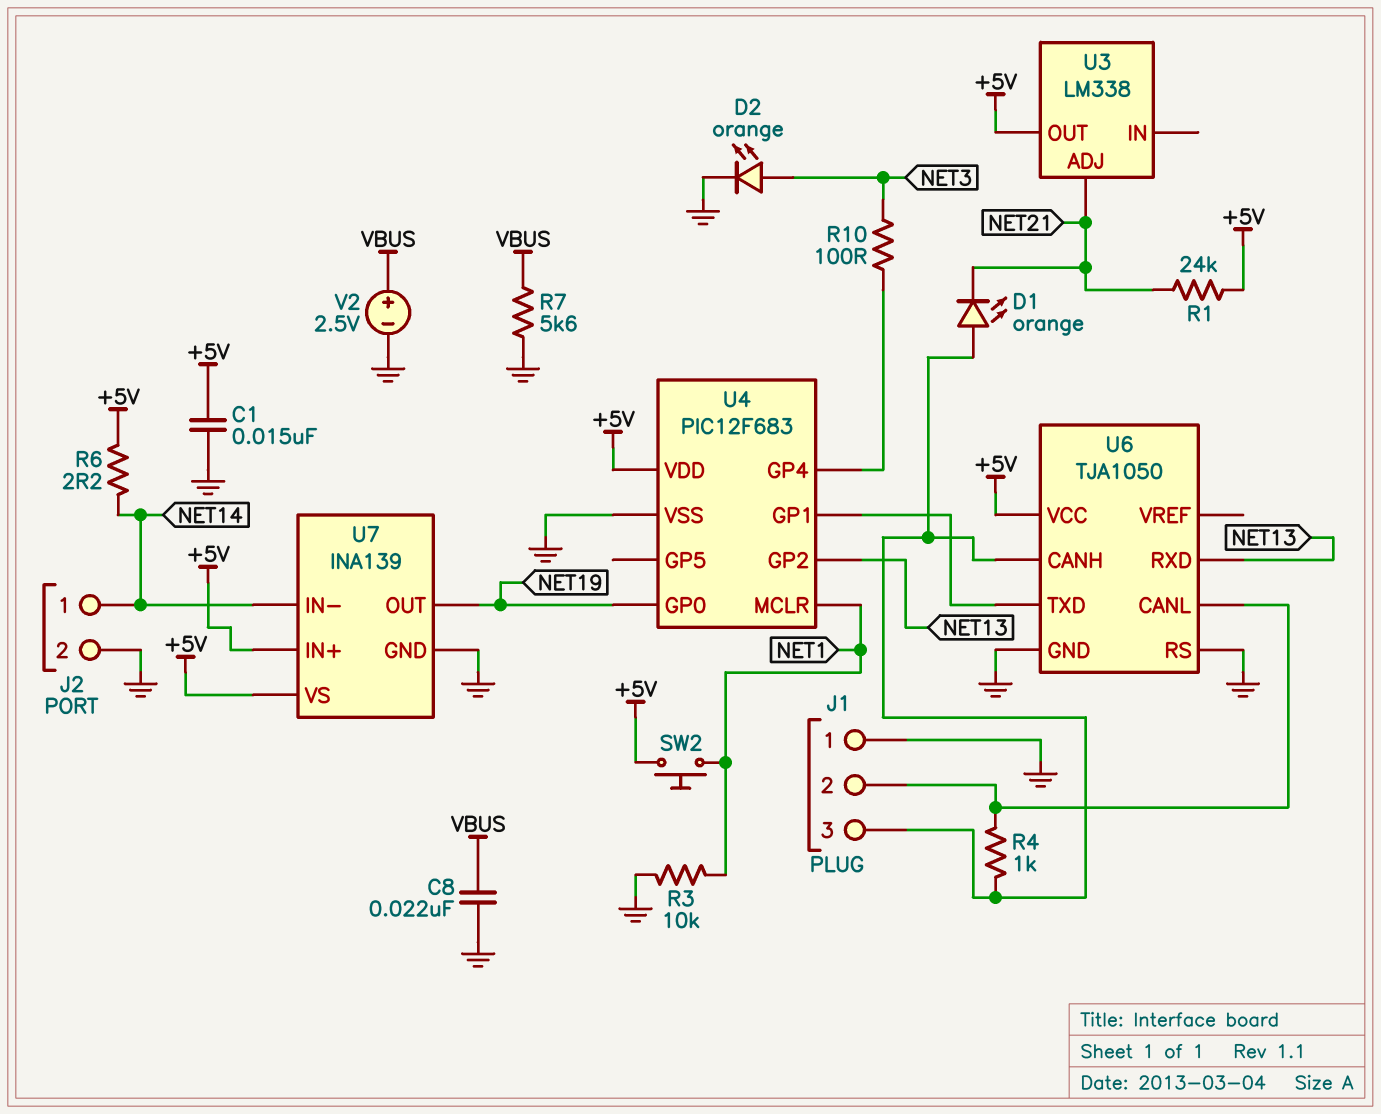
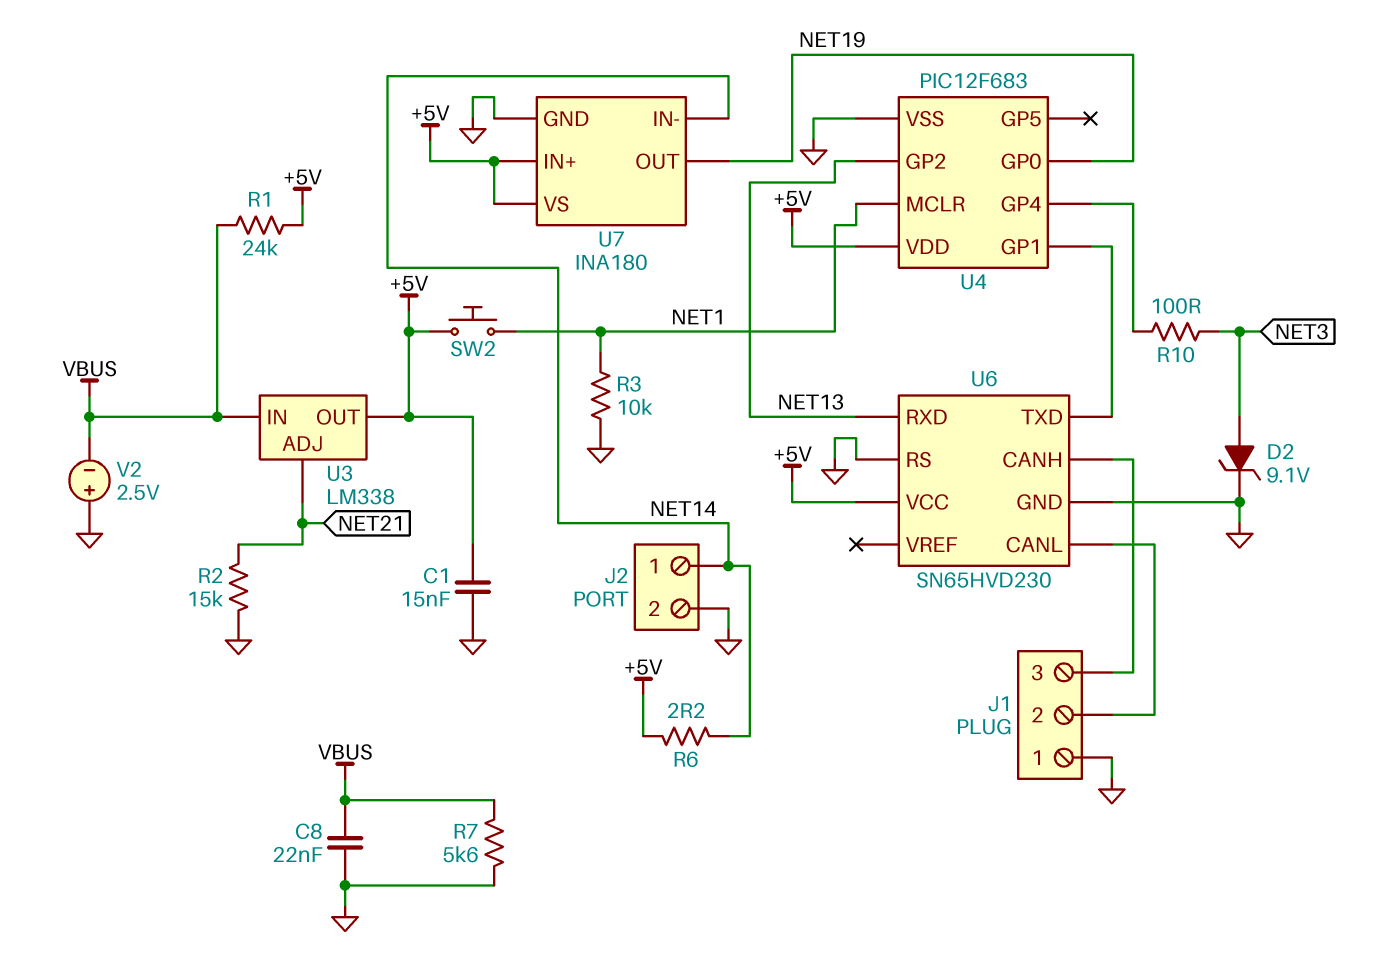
D1: LED orange (A J1/3, K NET21) -> none
D2: LED orange (A NET3, K GND) -> zener 9.1V (A NET3, K GND)
R1: 24k (+5V, NET21) -> 24k (+5V, VBUS)
R2: none -> 15k (GND, NET21)
R4: 1k (J1/2, J1/3) -> none
U3 pin IN: none -> VBUS
U6: TJA1050 -> SN65HVD230
U7: INA139 -> INA180
V2: 2.5V (plus VBUS, minus GND) -> 2.5V (plus GND, minus VBUS)

